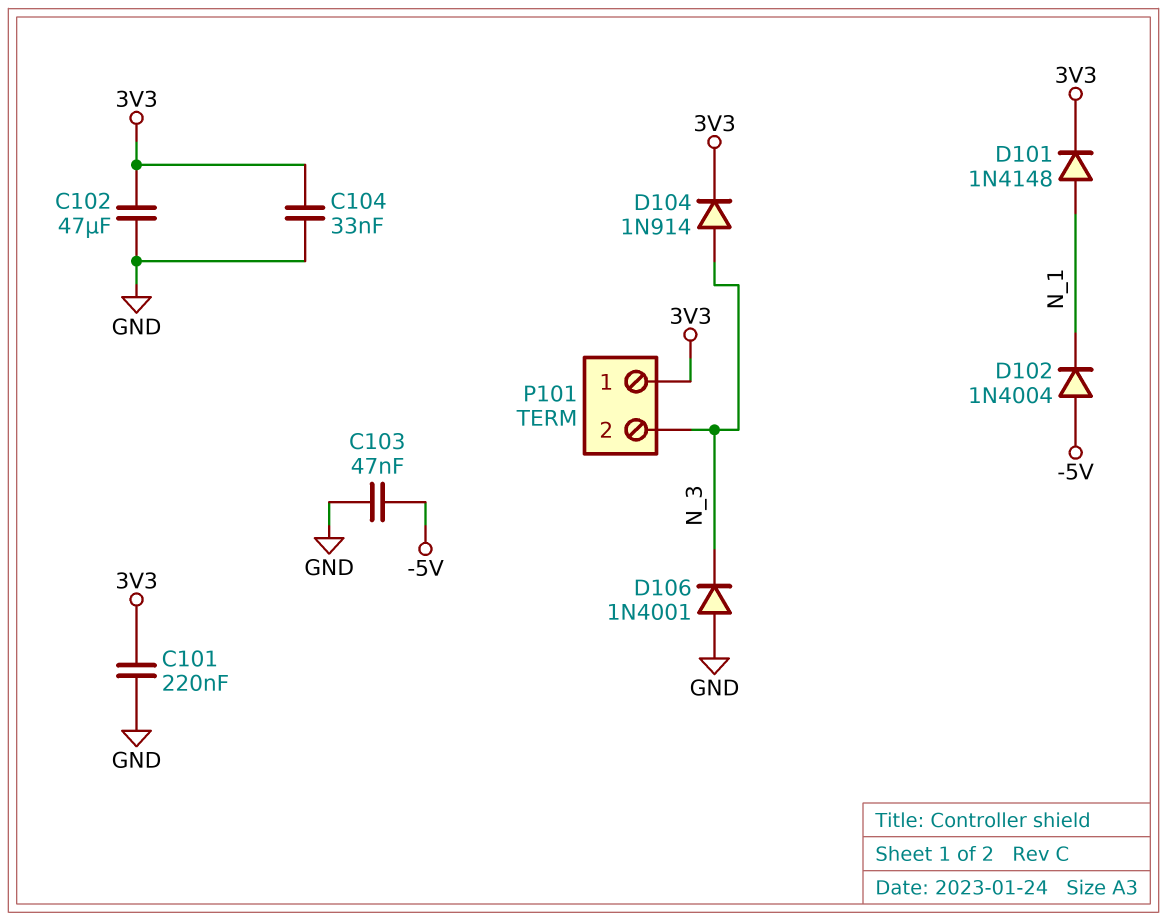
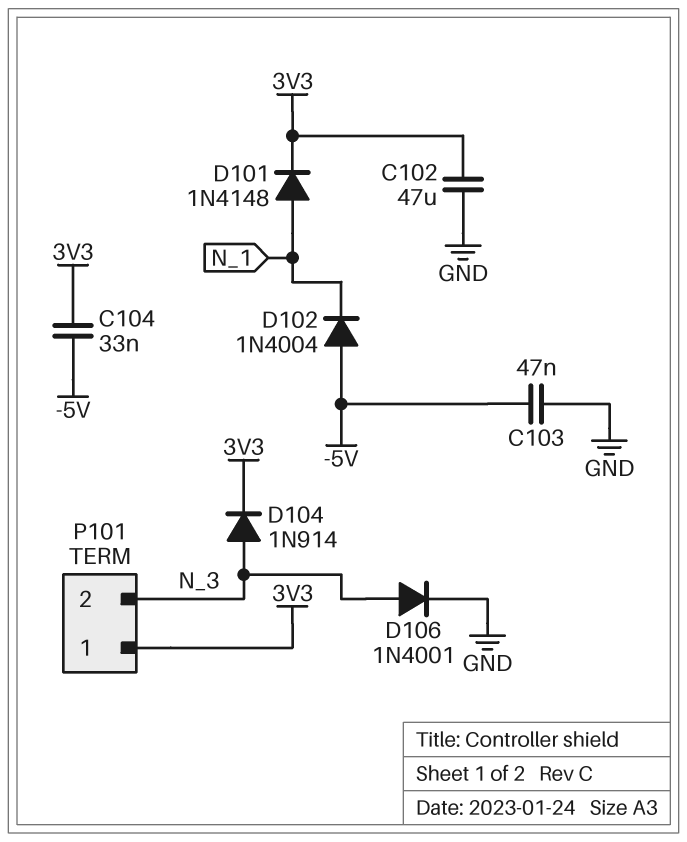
C101: 220nF (3V3, GND) -> none
C104: 33nF (3V3, GND) -> 33nF (-5V, 3V3)
D106: diode 1N4001 (A GND, K N_3) -> diode 1N4001 (A N_3, K GND)

